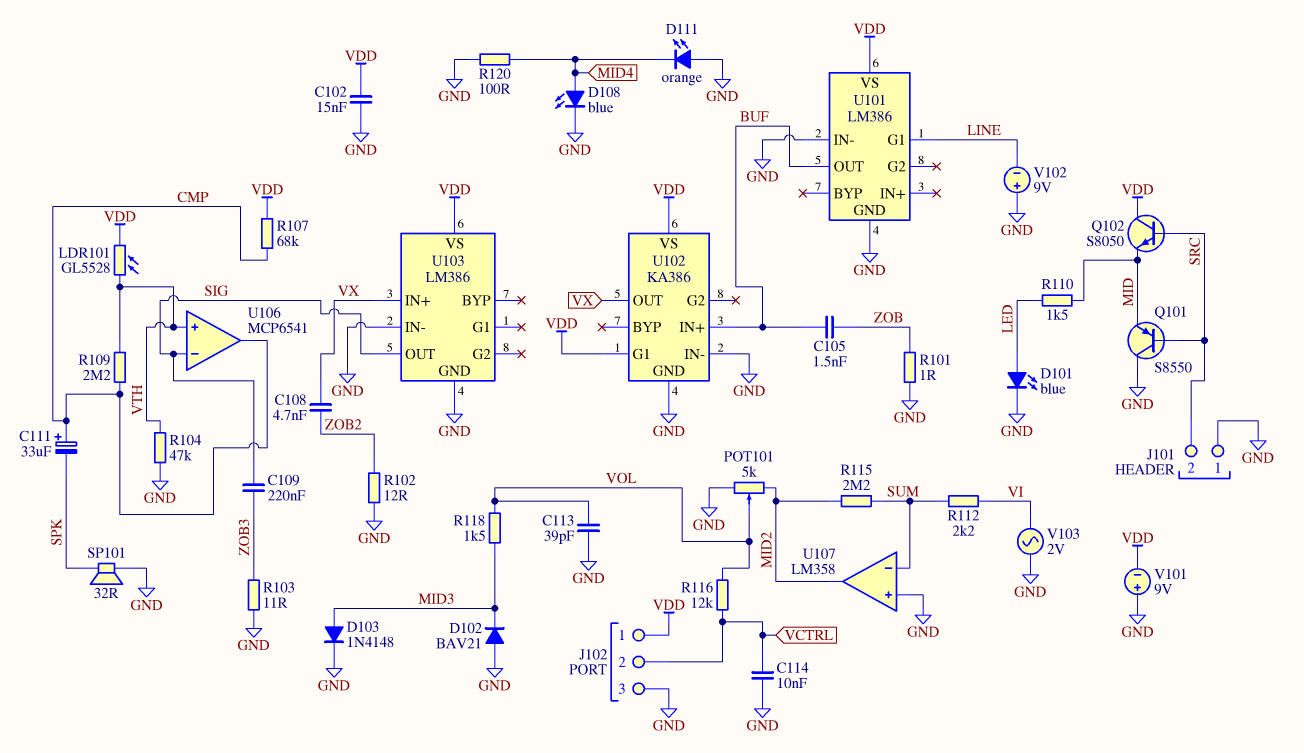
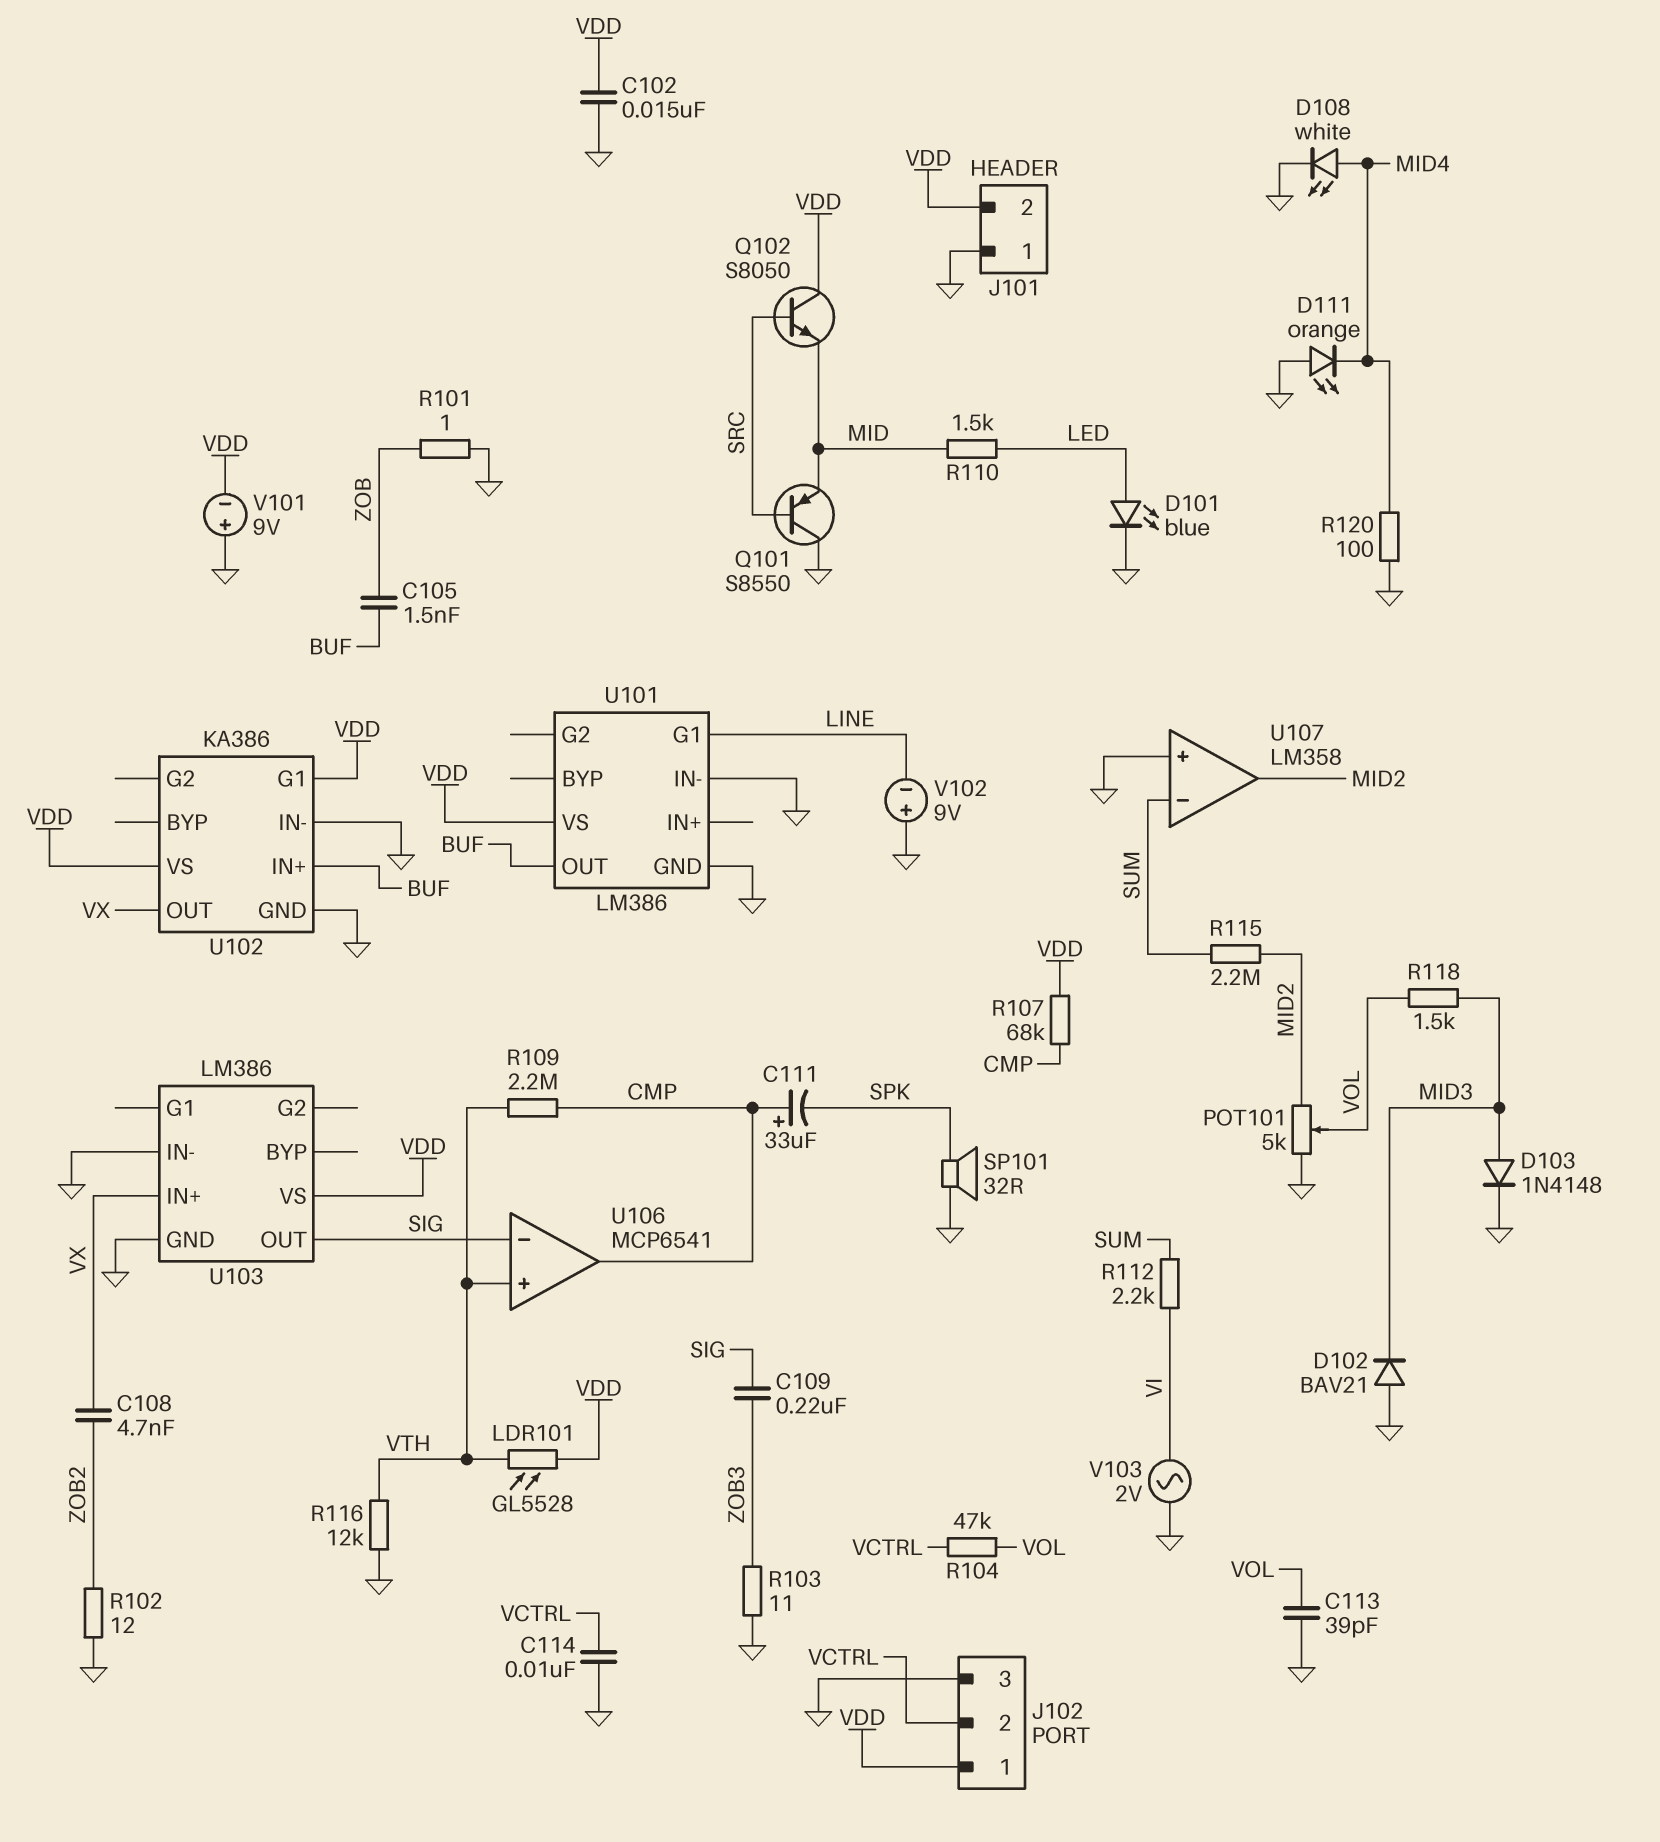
D108: LED blue (A MID4, K GND) -> LED white (A MID4, K GND)
J101 pin 2: SRC -> VDD
R104: 47k (GND, VTH) -> 47k (VCTRL, VOL)
R116: 12k (VCTRL, VOL) -> 12k (GND, VTH)

